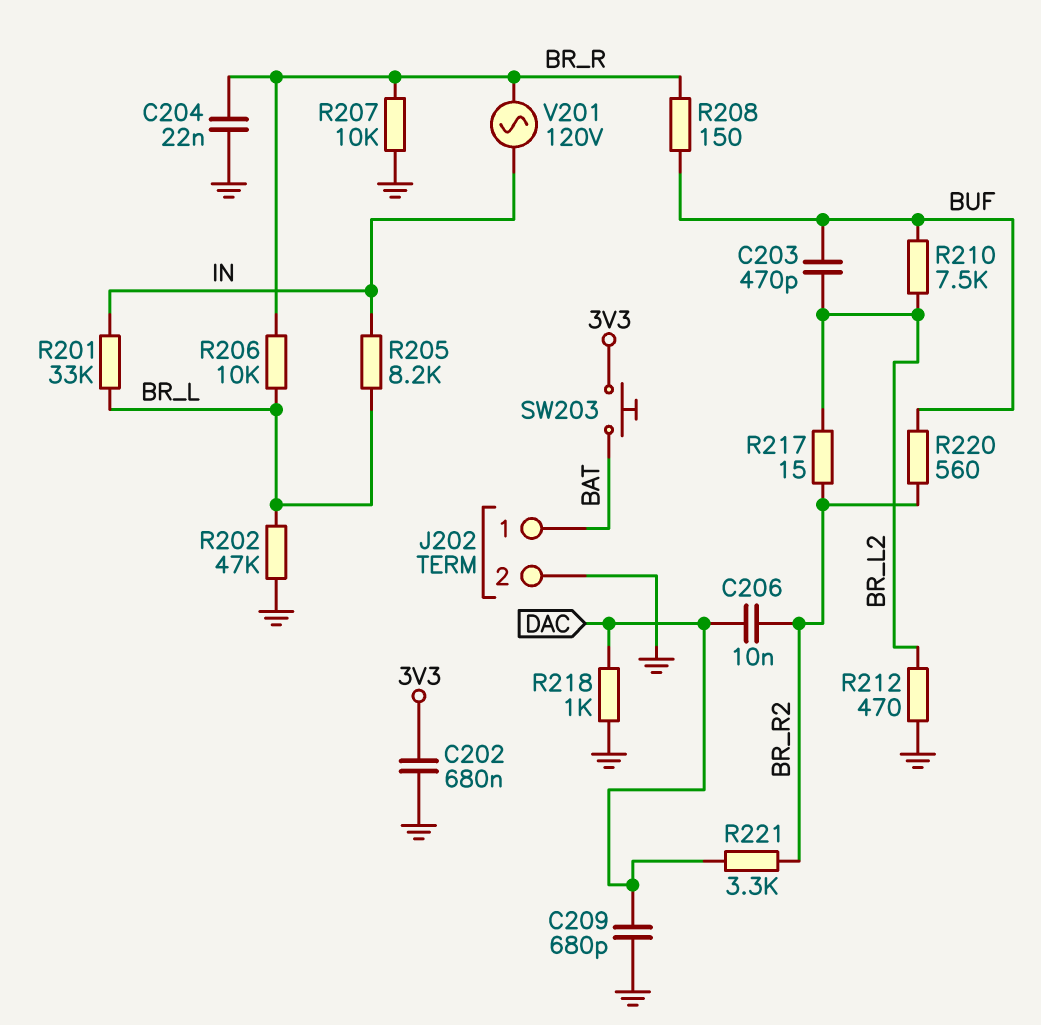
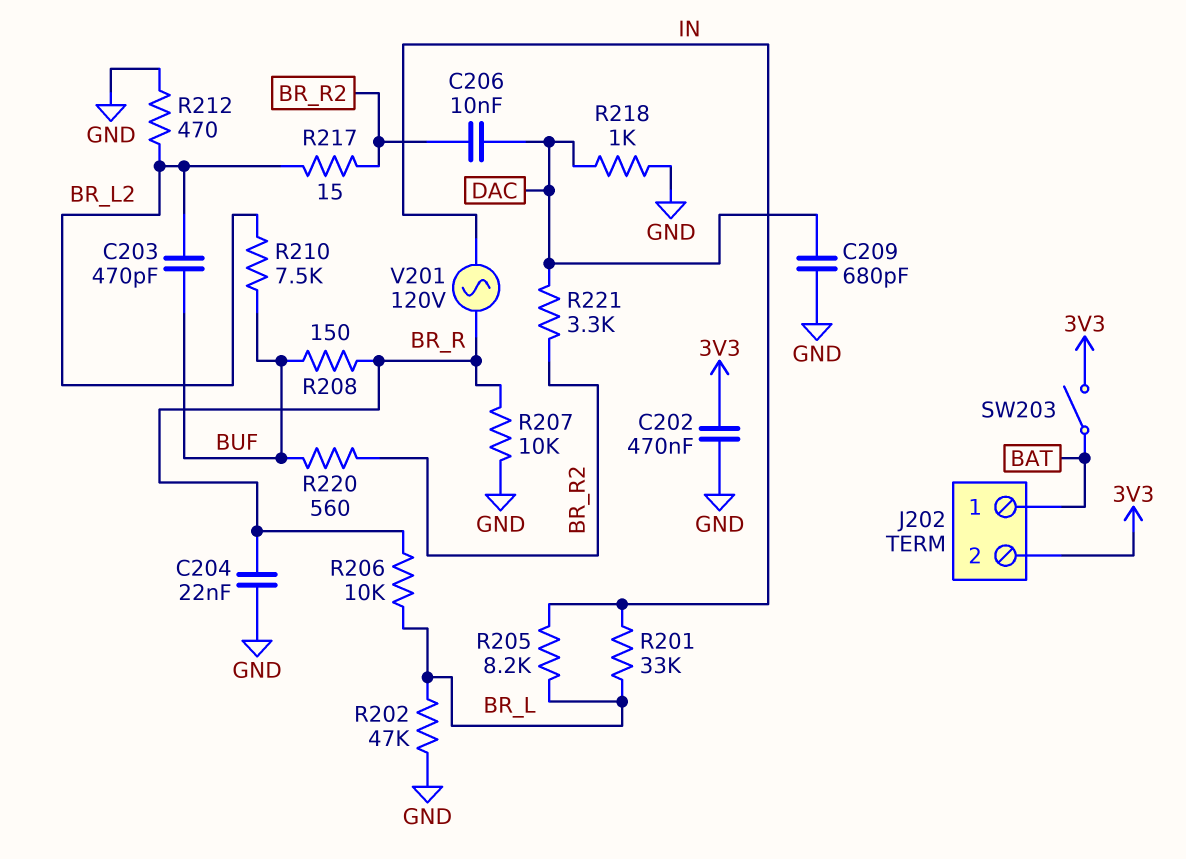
C202: 680nF (3V3, GND) -> 470nF (3V3, GND)
J202 pin 2: GND -> 3V3
SW203: button (3V3, BAT) -> switch (3V3, BAT)

